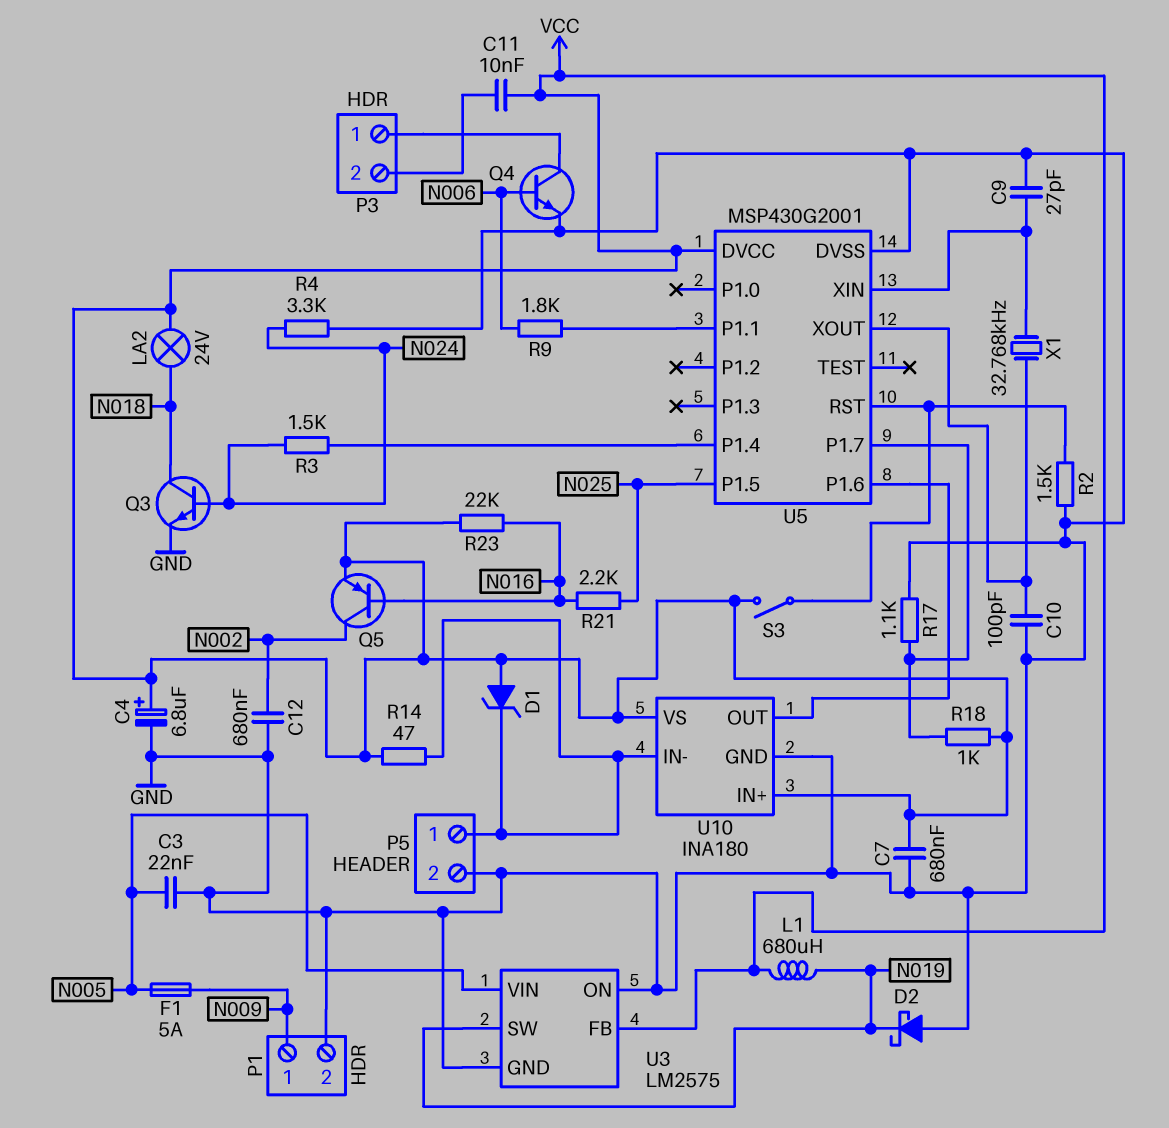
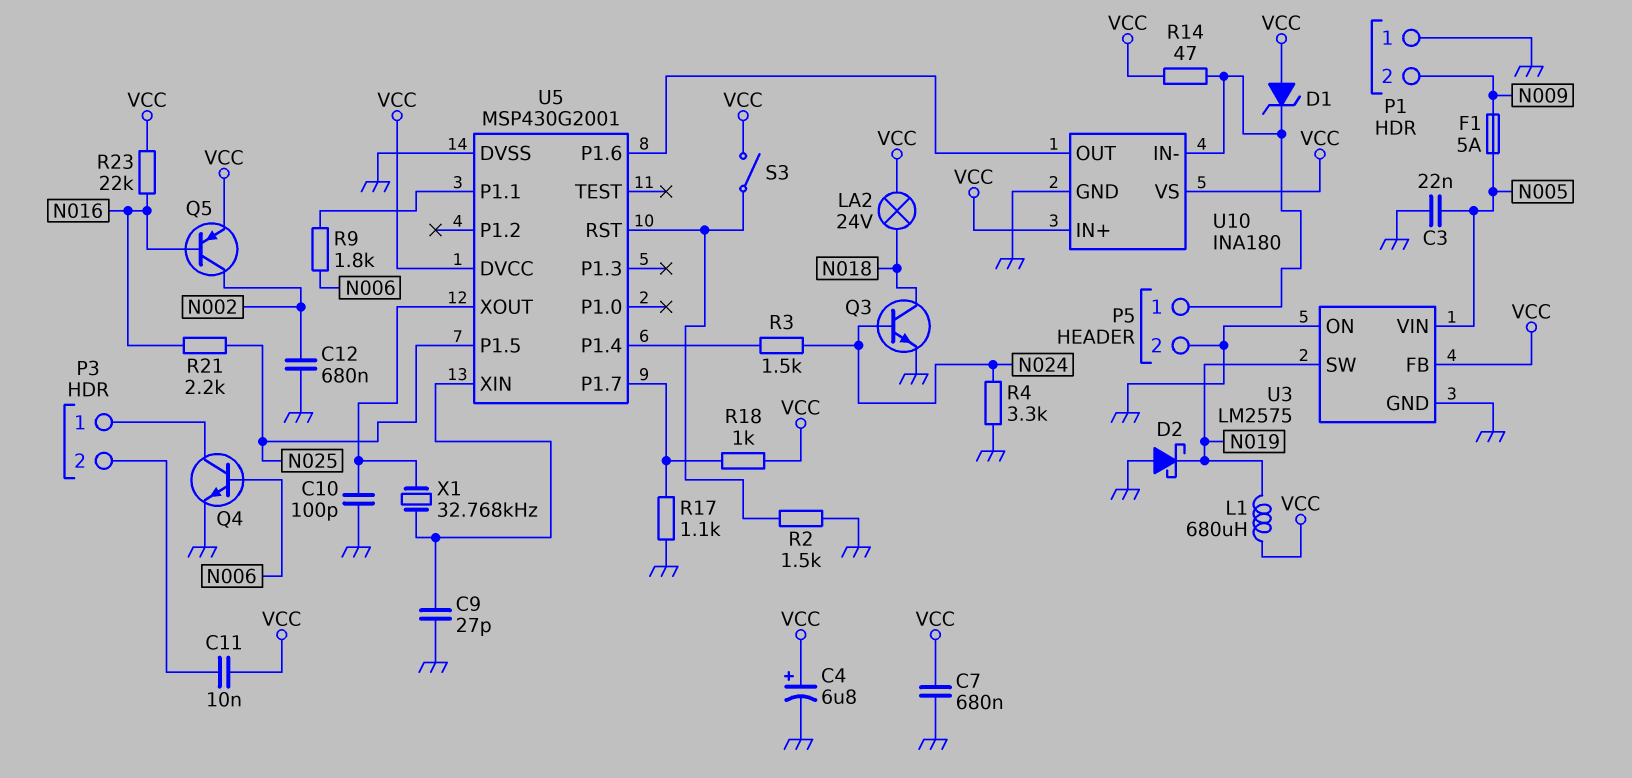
P1 pin 1: N009 -> GND
P1 pin 2: GND -> N009

